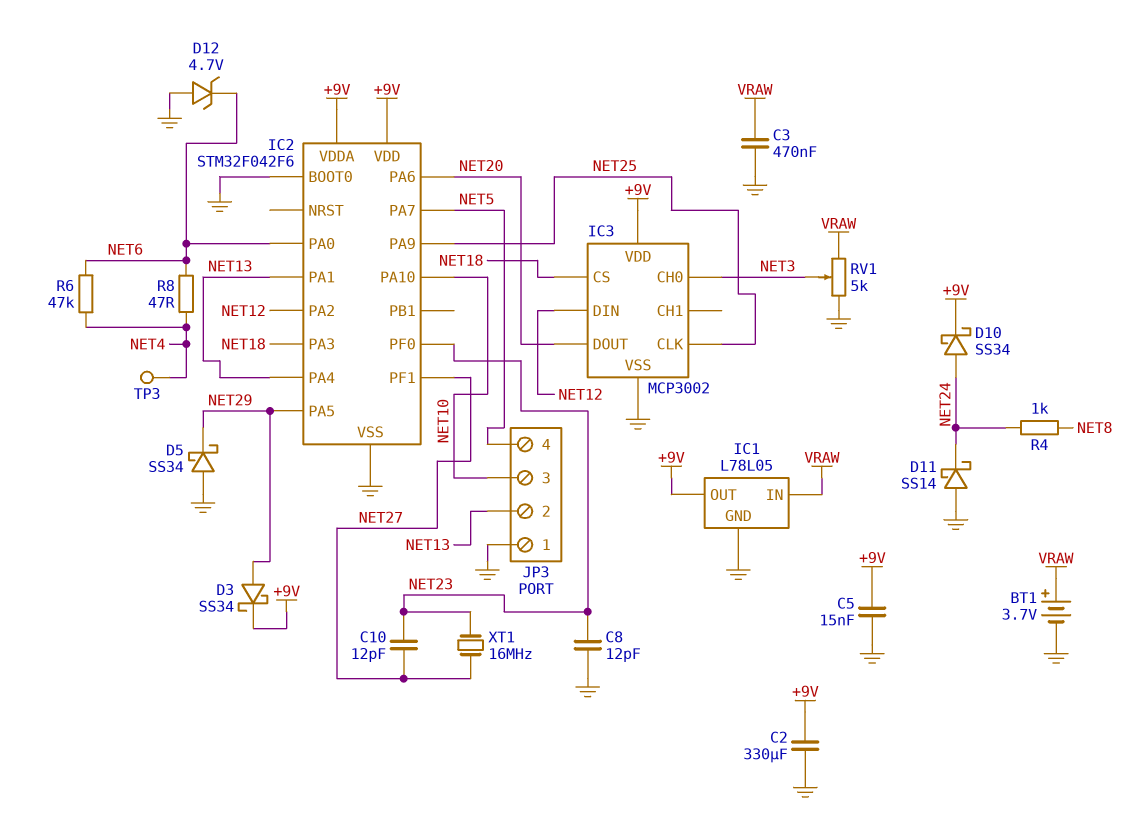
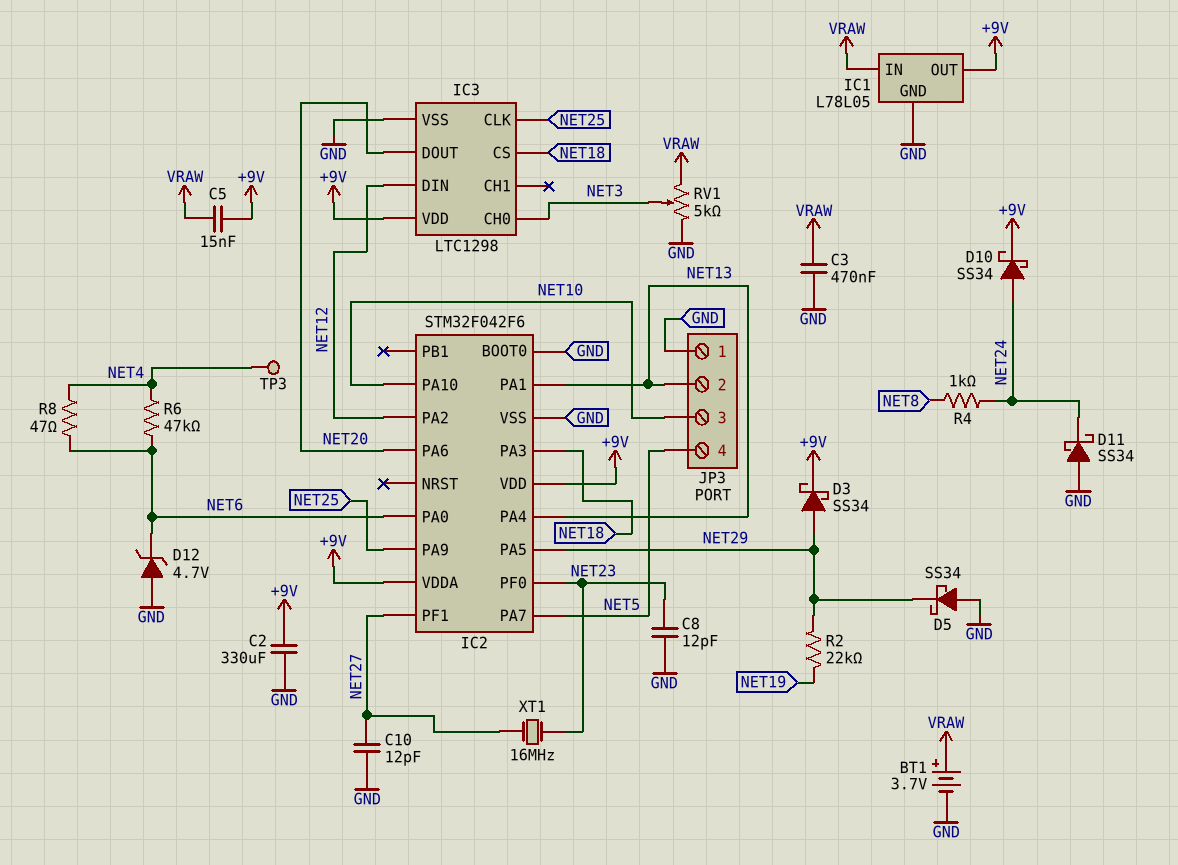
C5: 15nF (+9V, GND) -> 15nF (+9V, VRAW)
C10: 12pF (NET23, NET27) -> 12pF (GND, NET27)
D11: schottky SS14 (A GND, K NET24) -> schottky SS34 (A GND, K NET24)
IC3: MCP3002 -> LTC1298
R2: none -> 22k (NET19, NET29)

